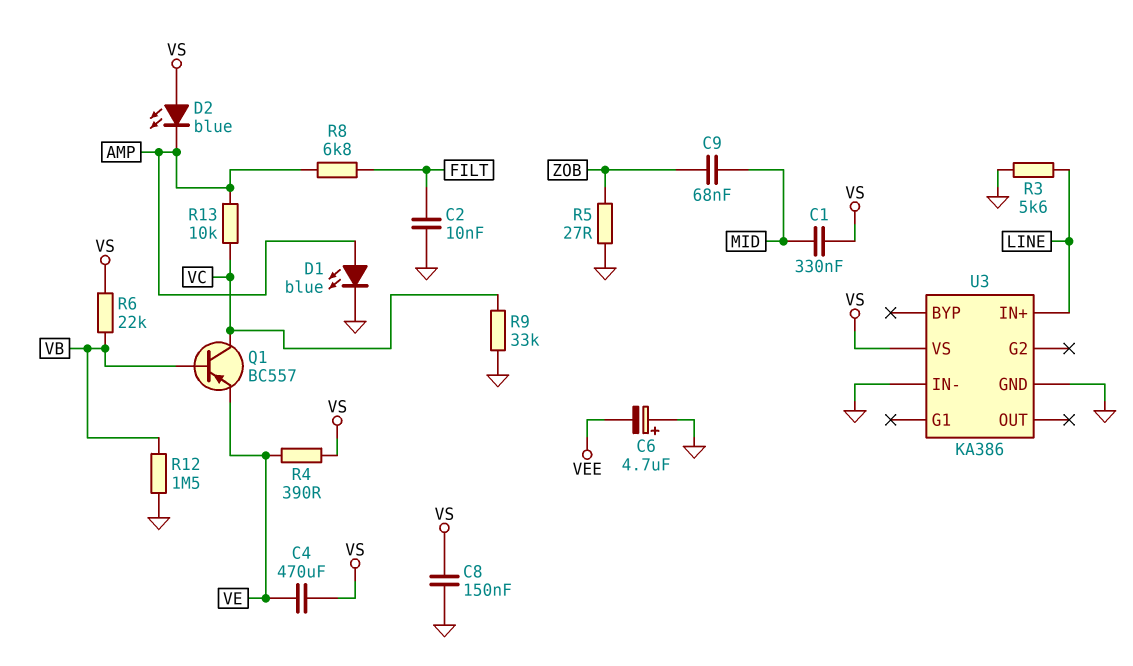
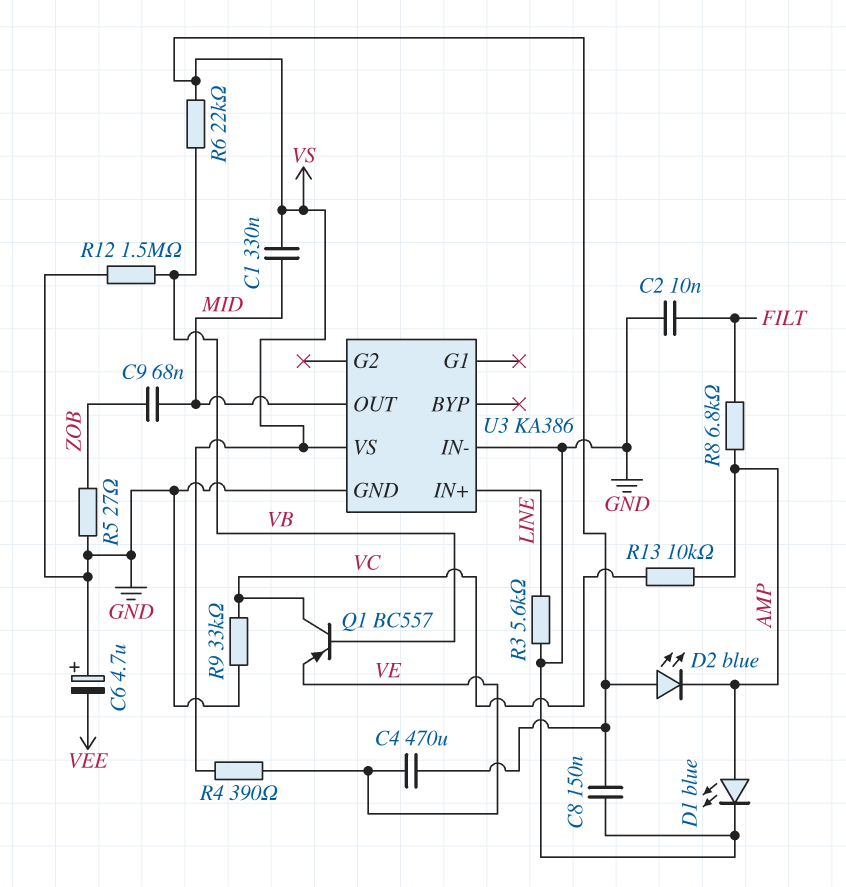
U3 pin OUT: none -> MID

